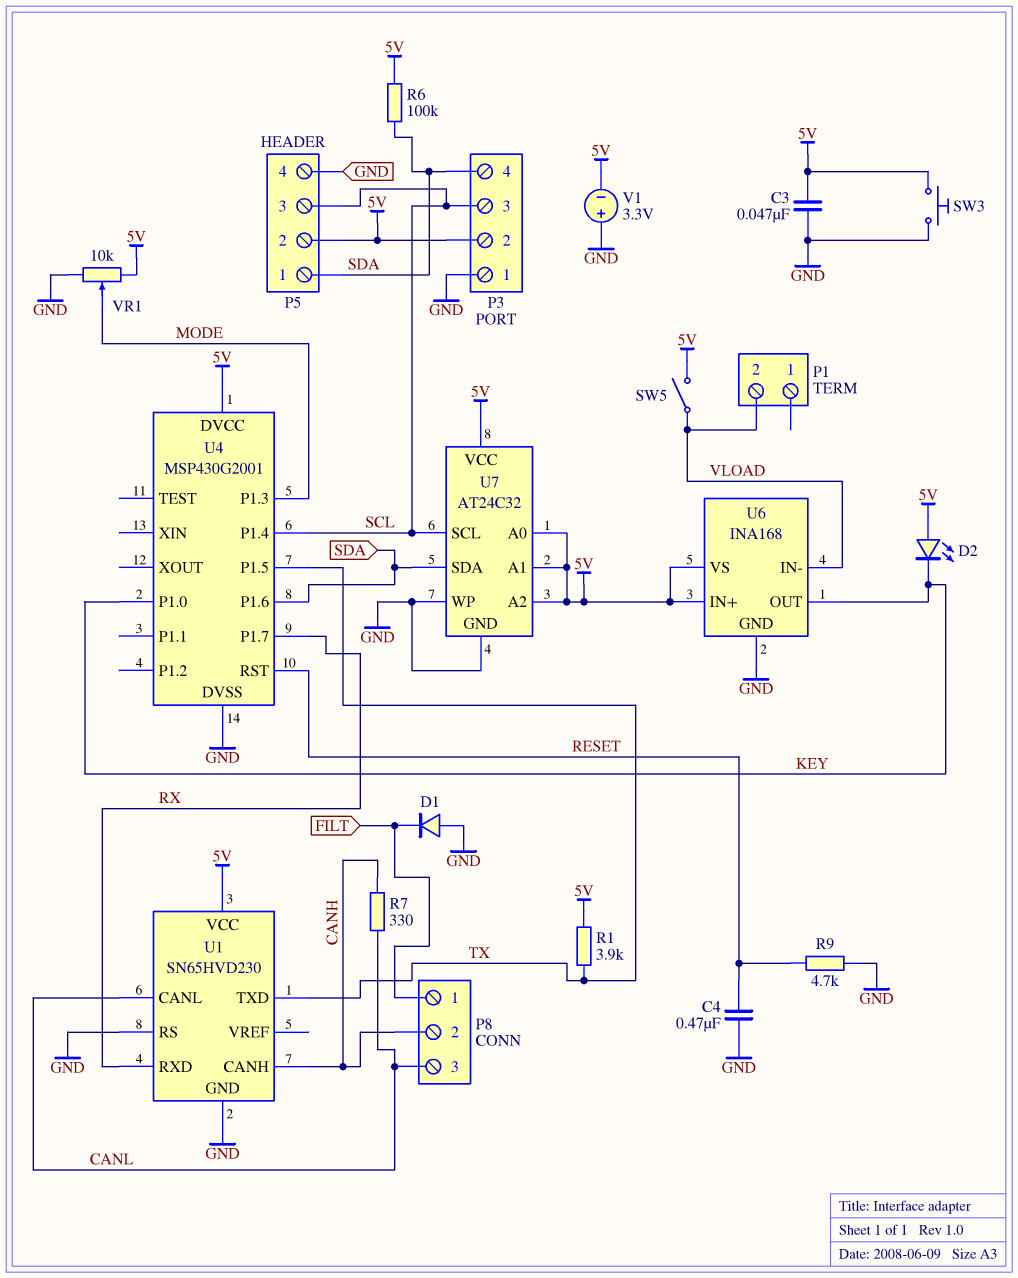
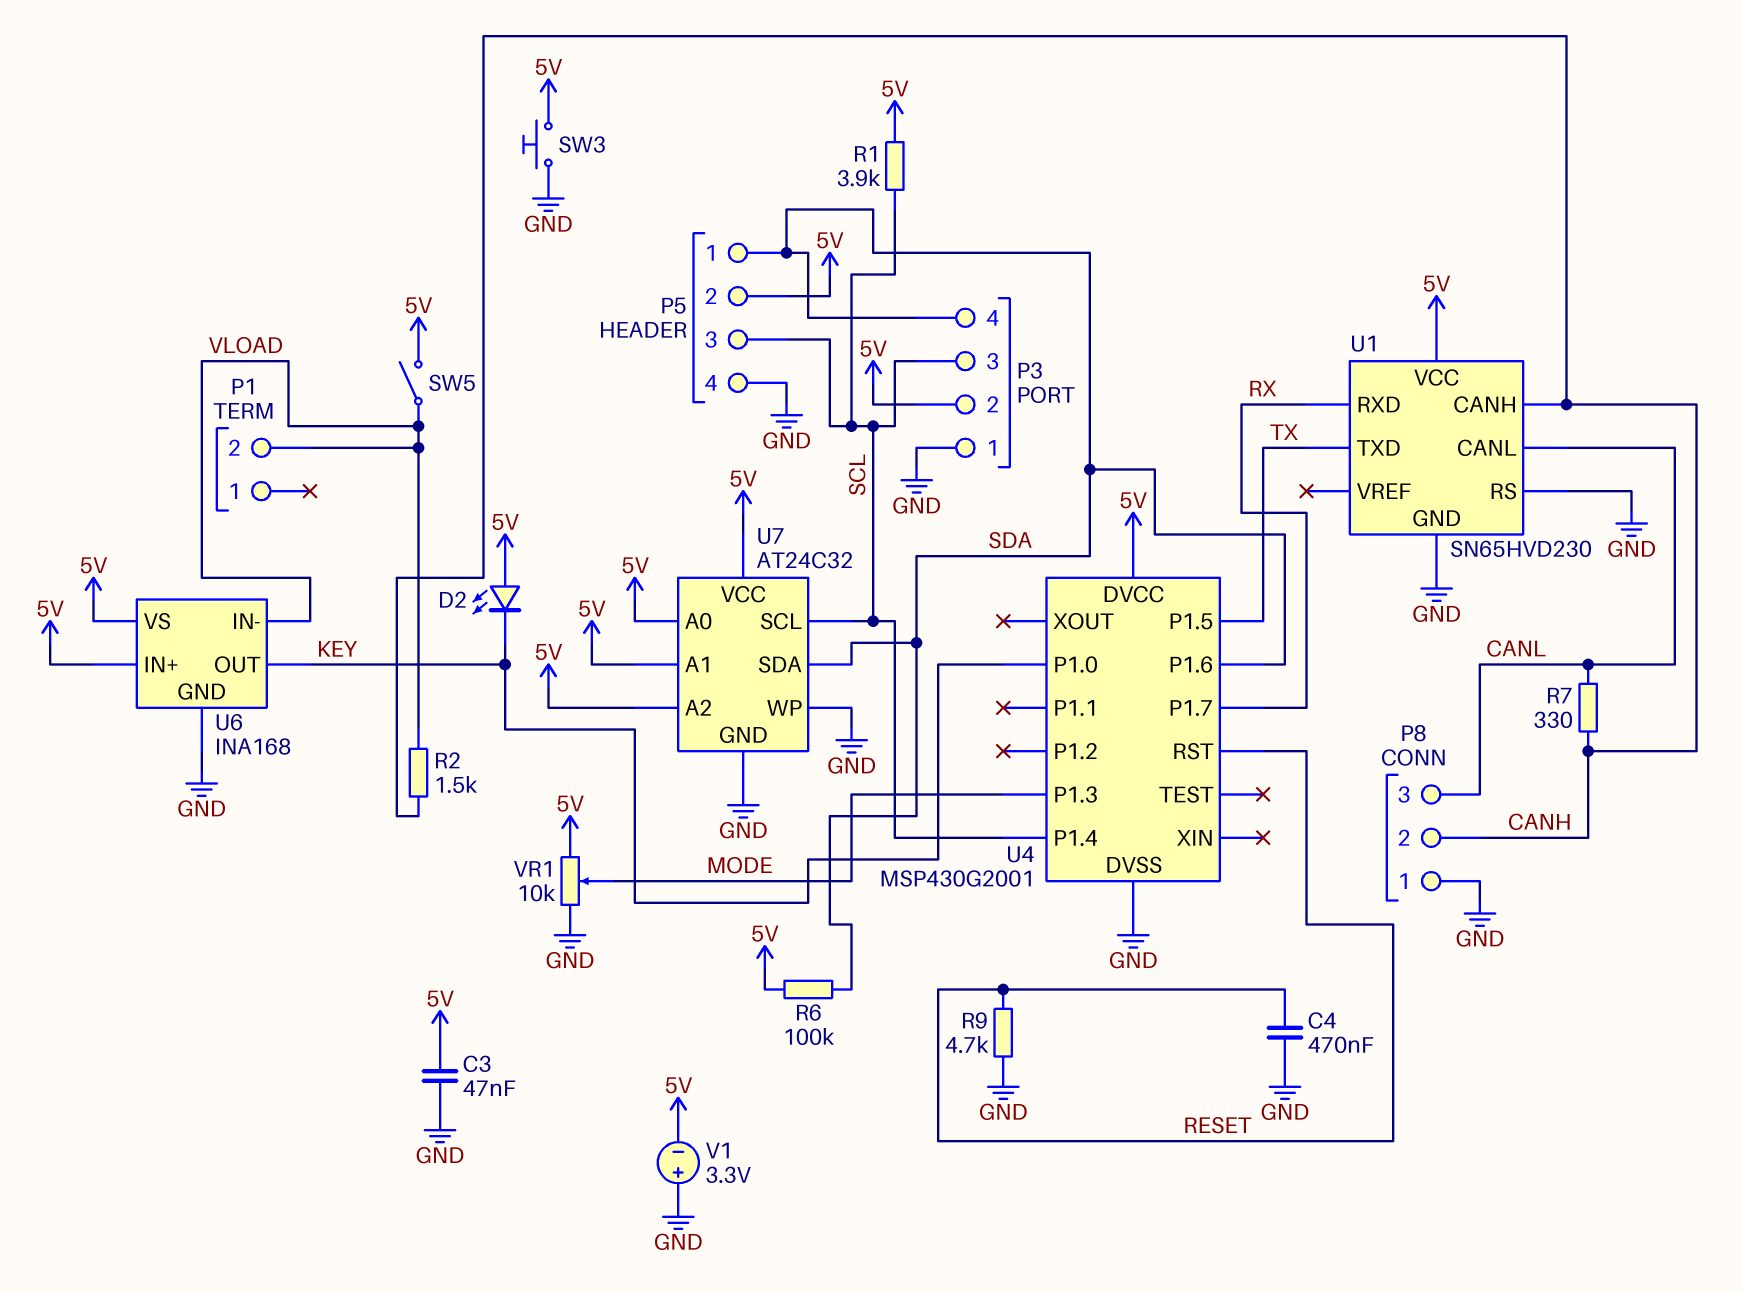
D1: diode (A GND, K FILT) -> none
P8 pin 1: FILT -> GND
R1: 3.9k (5V, TX) -> 3.9k (5V, SCL)
R2: none -> 1.5k (CANH, VLOAD)

